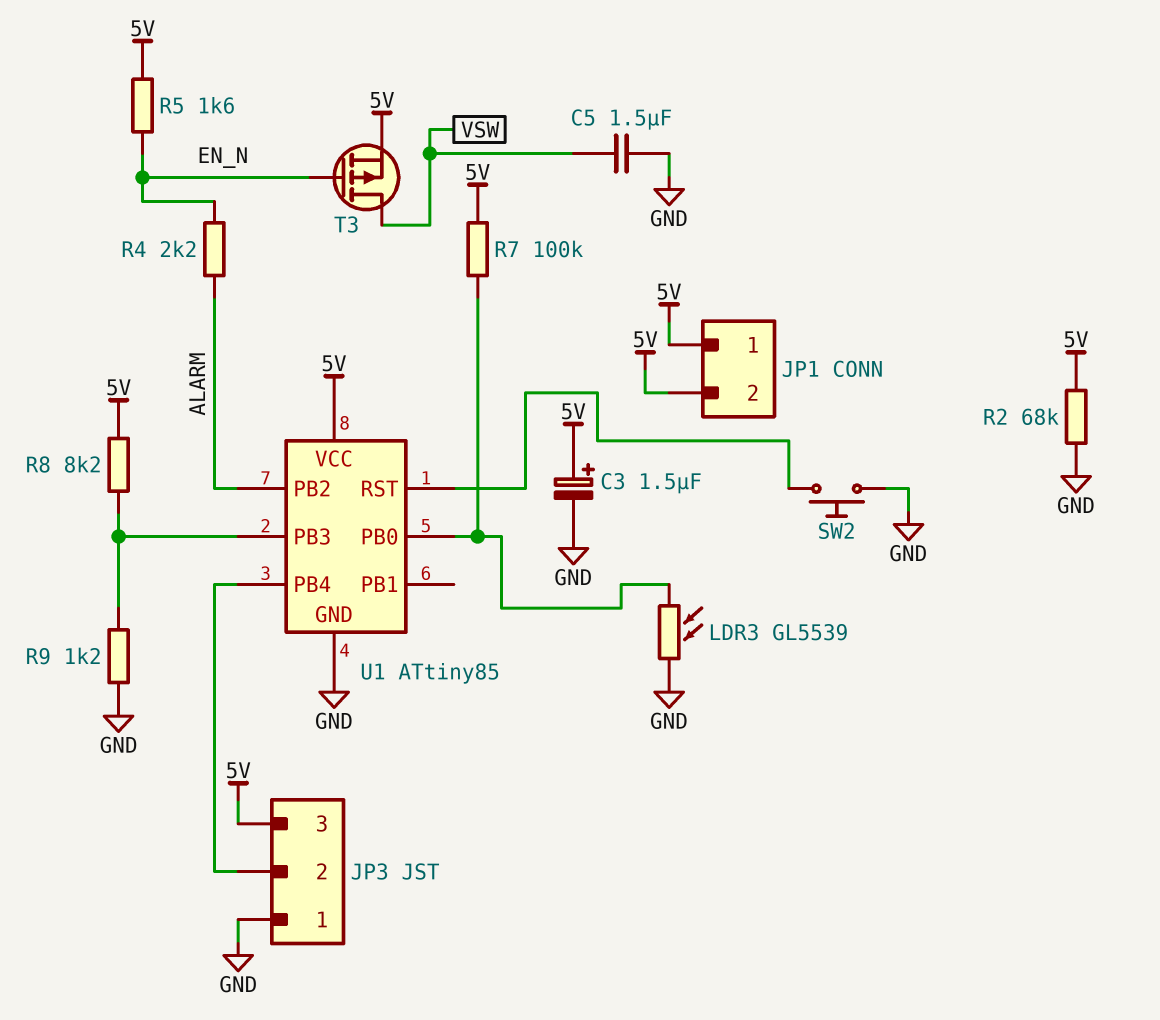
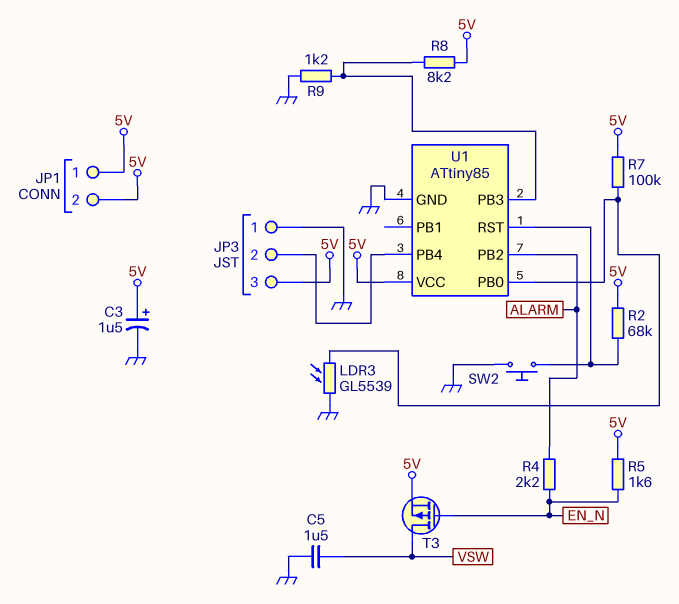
R2: 68k (5V, GND) -> 68k (5V, U1/RST)

